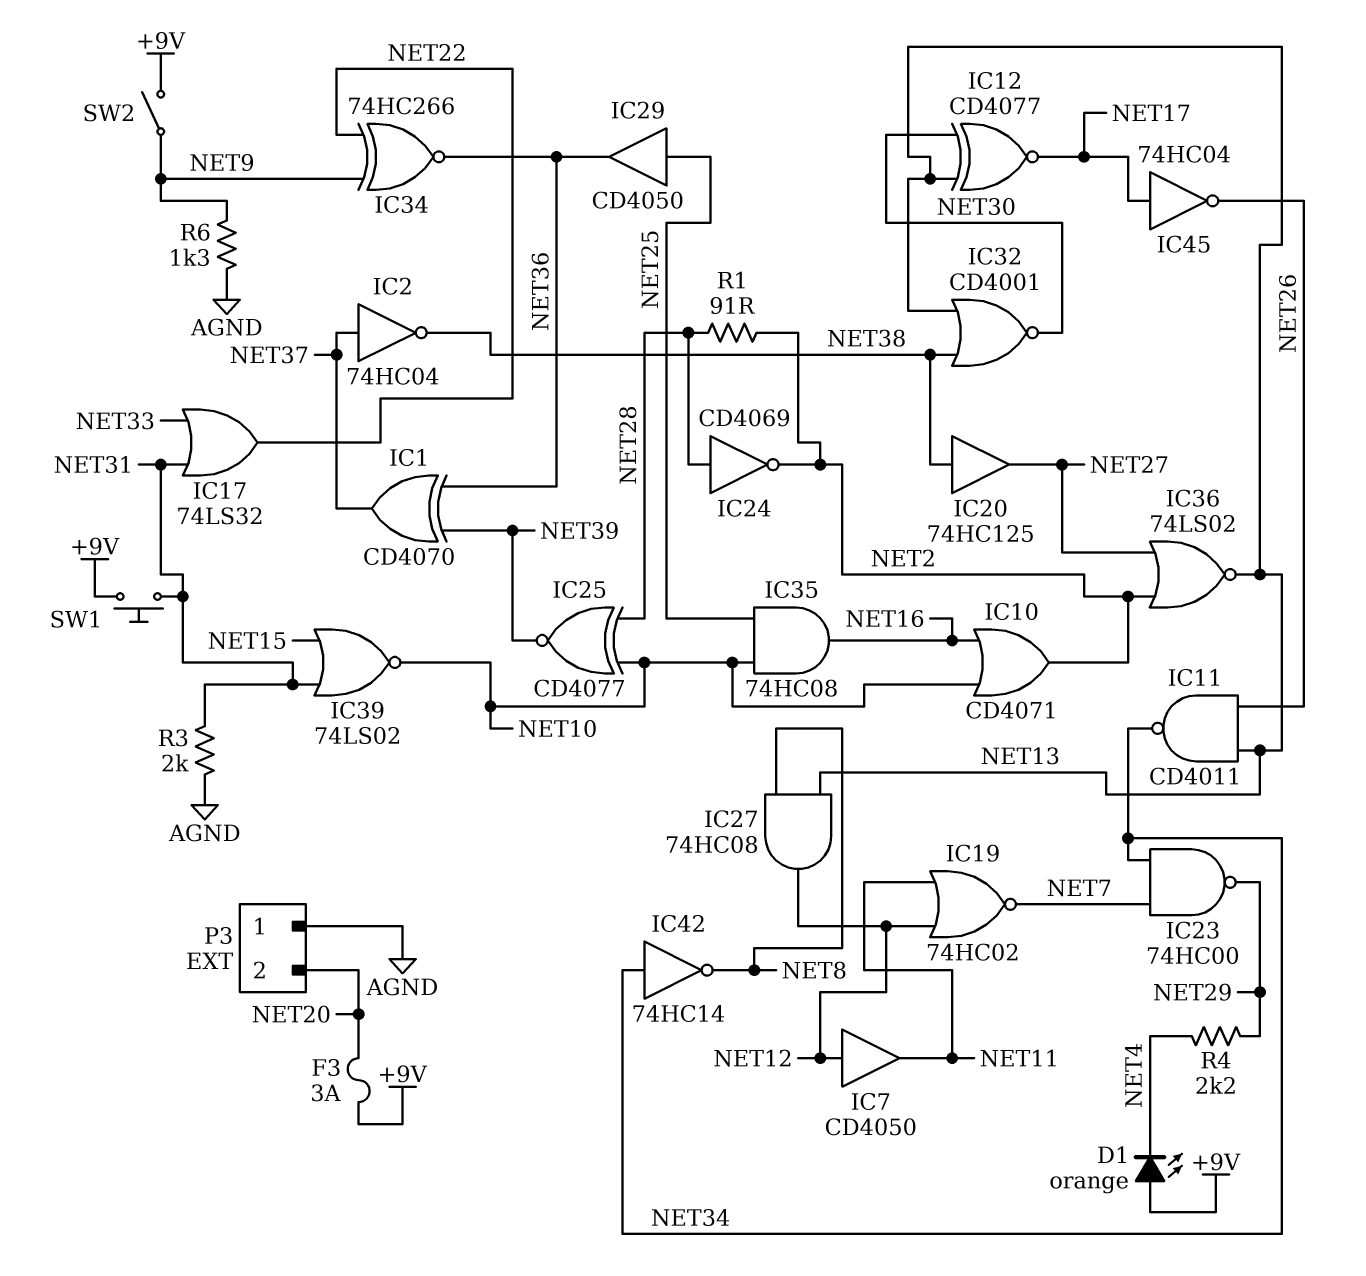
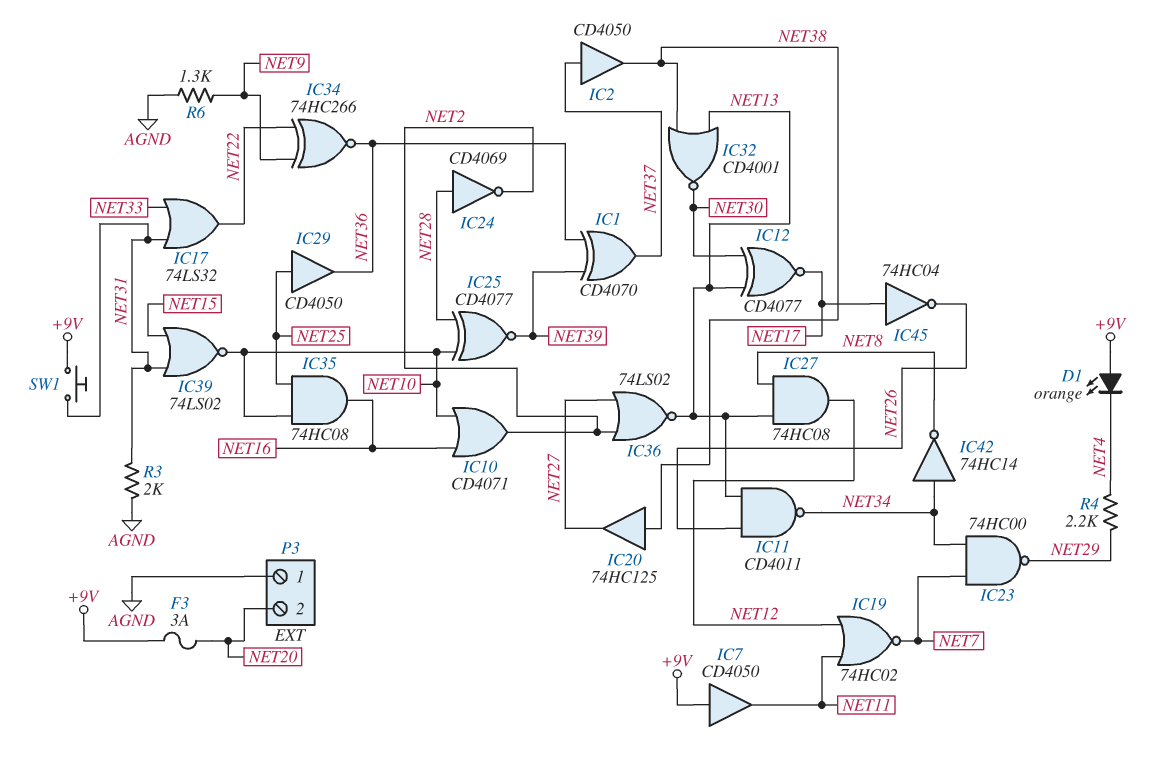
IC2: NOT 74HC04 (in NET37, out NET38) -> buffer CD4050 (in NET37, out NET38)
IC7: buffer CD4050 (in NET12, out NET11) -> buffer CD4050 (in +9V, out NET11)
R1: 91 (NET2, NET28) -> none
SW2: switch (+9V, NET9) -> none

